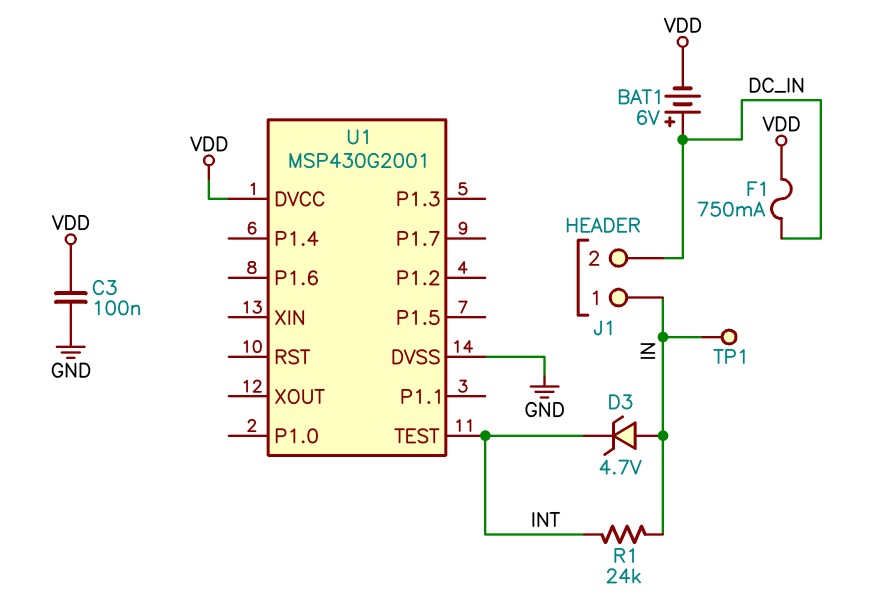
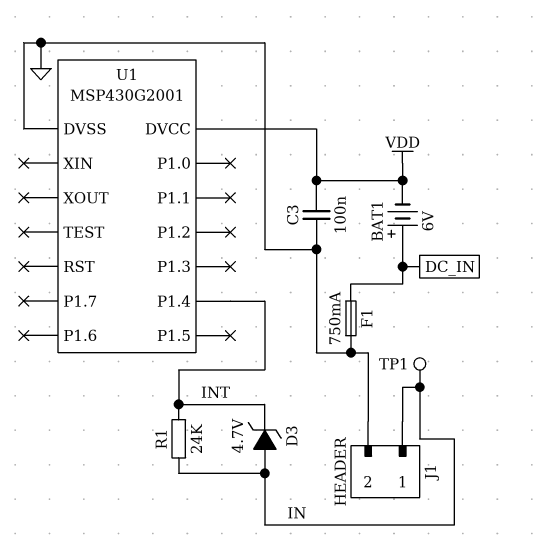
F1: 750mA (DC_IN, VDD) -> 750mA (DC_IN, GND)
J1 pin 2: DC_IN -> GND
U1 pin P1.4: none -> INT
U1 pin TEST: INT -> none

